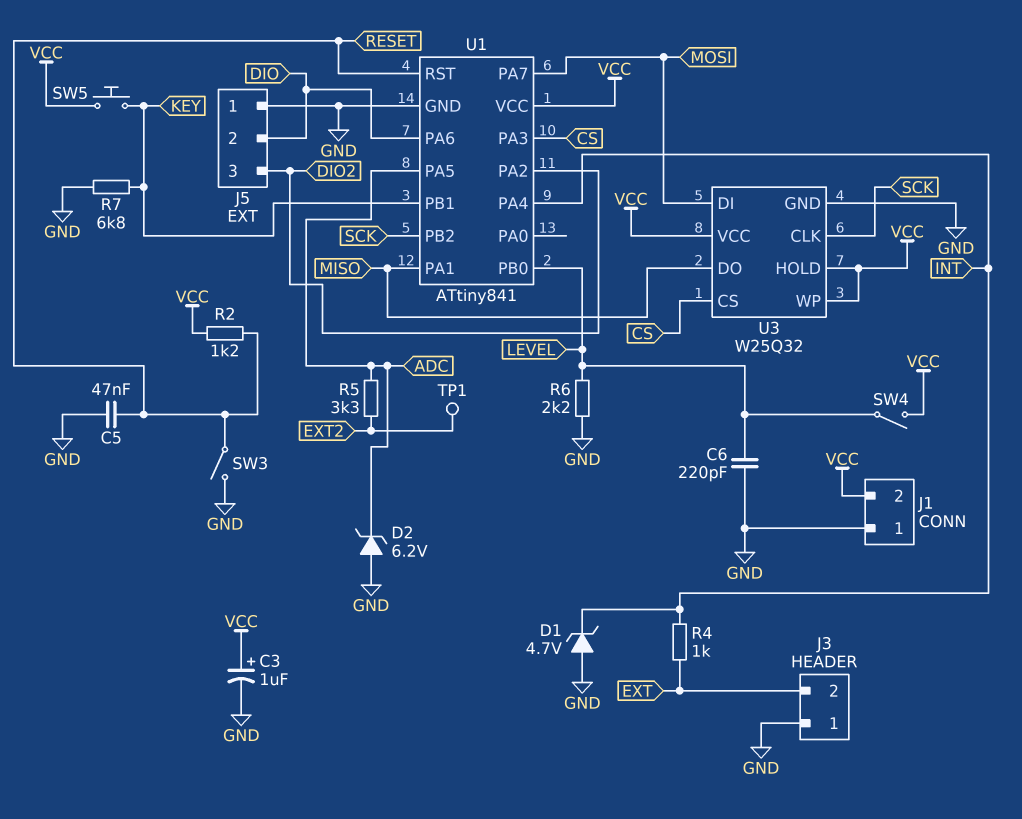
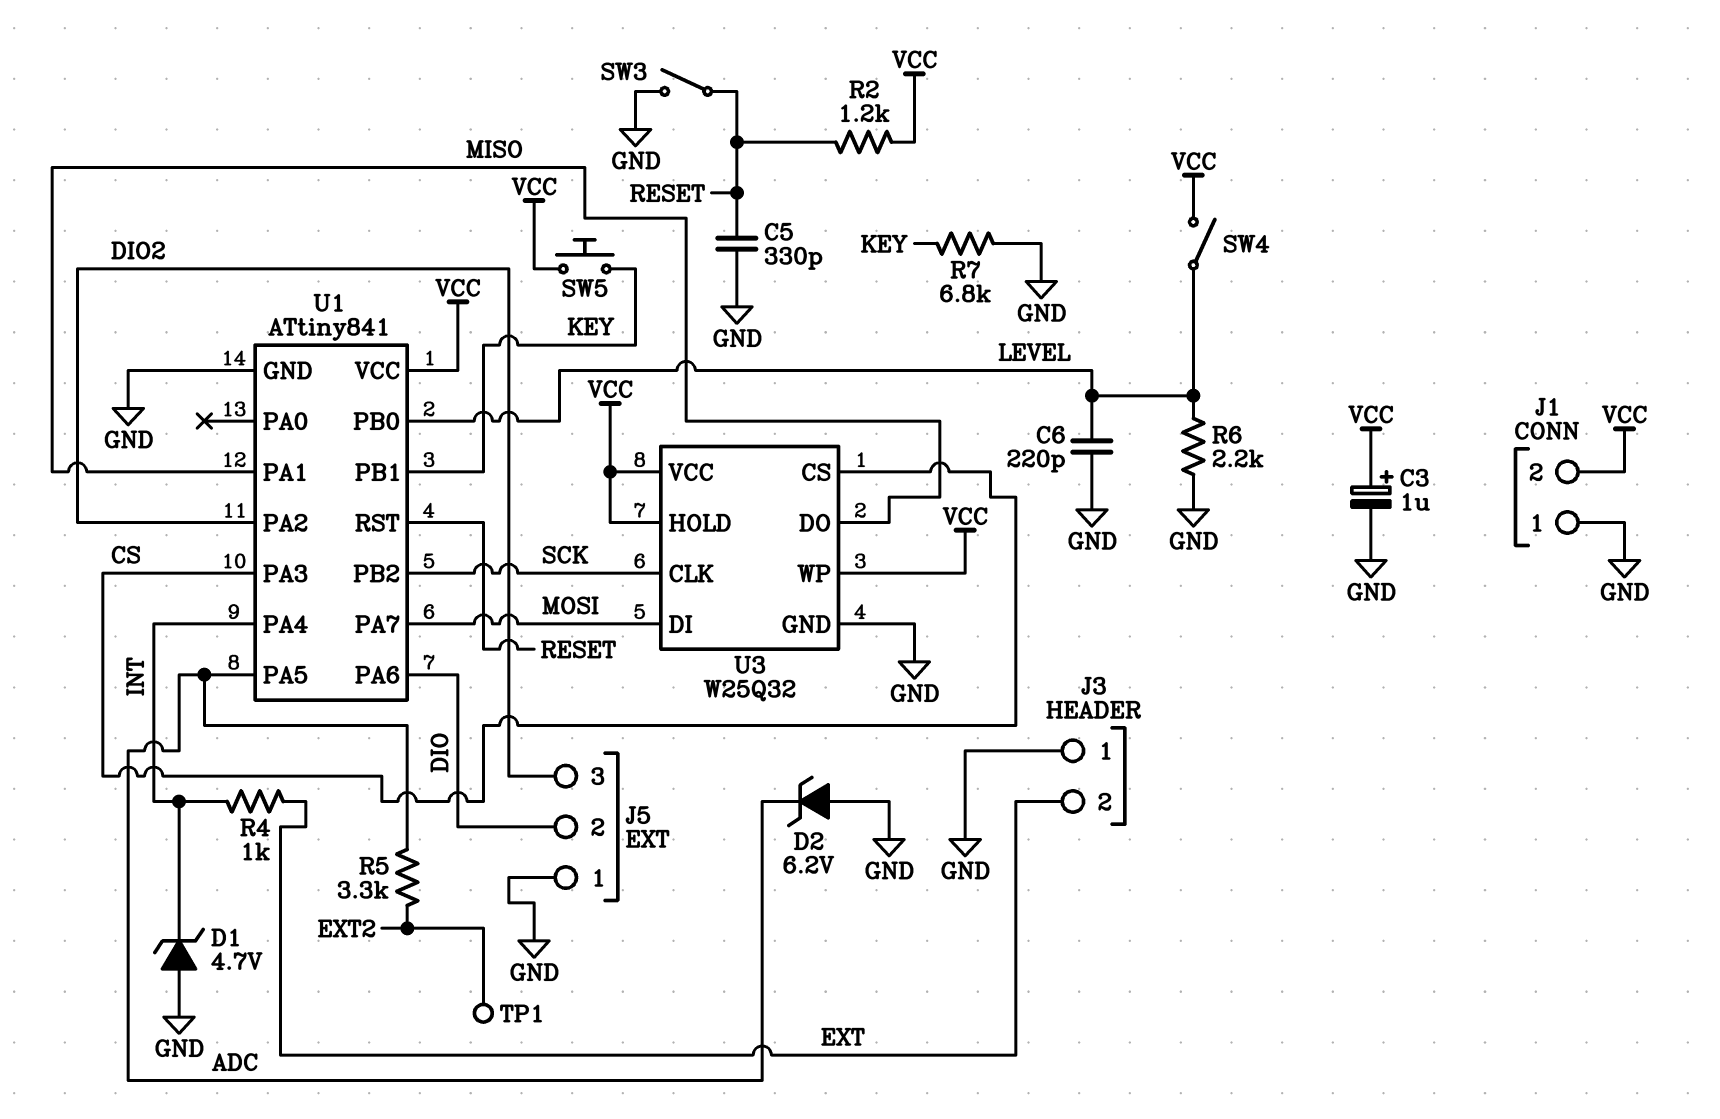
C5: 47nF (GND, RESET) -> 330pF (GND, RESET)

